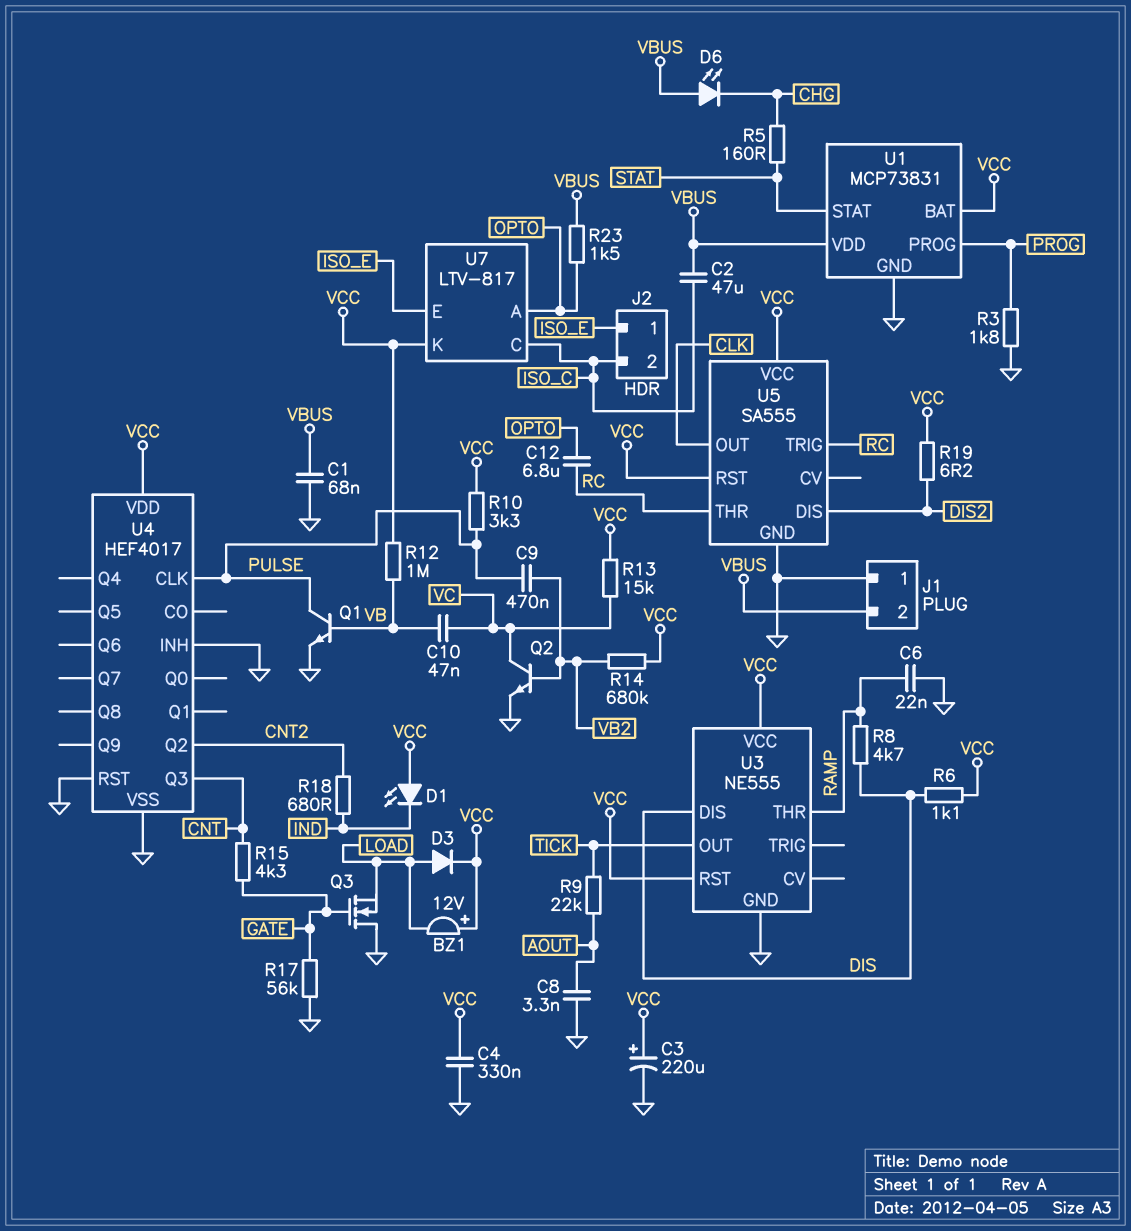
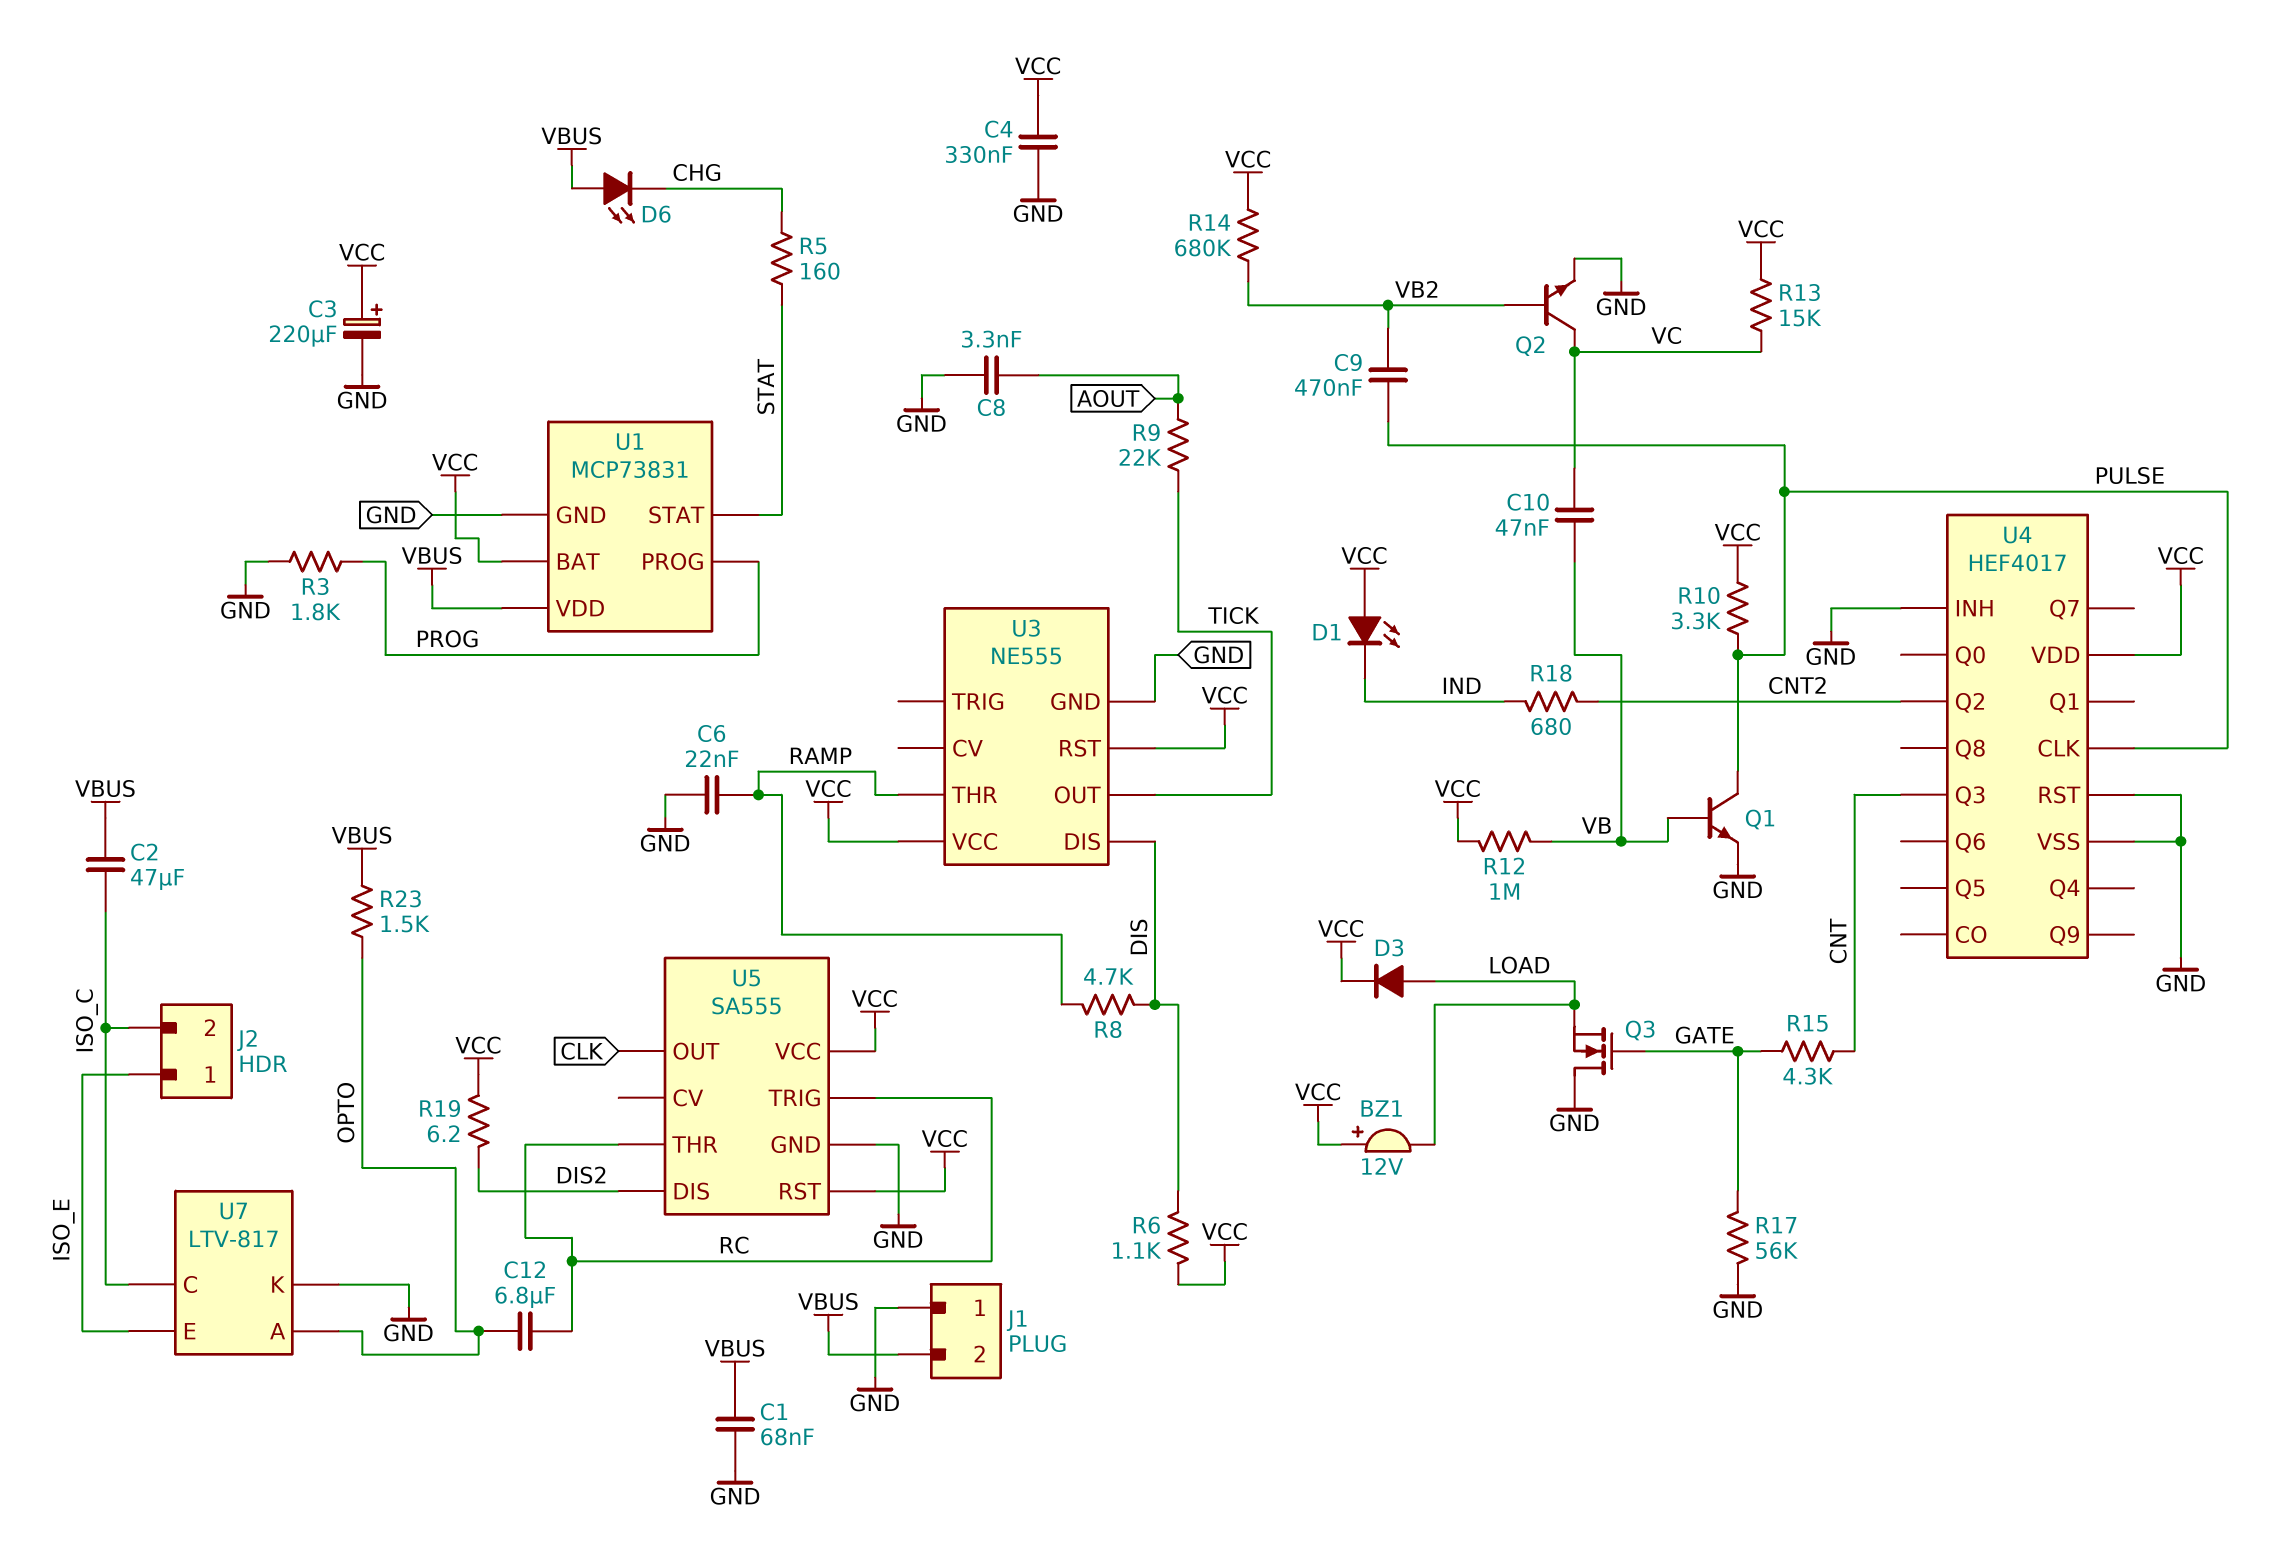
U7 pin K: VCC -> GND

